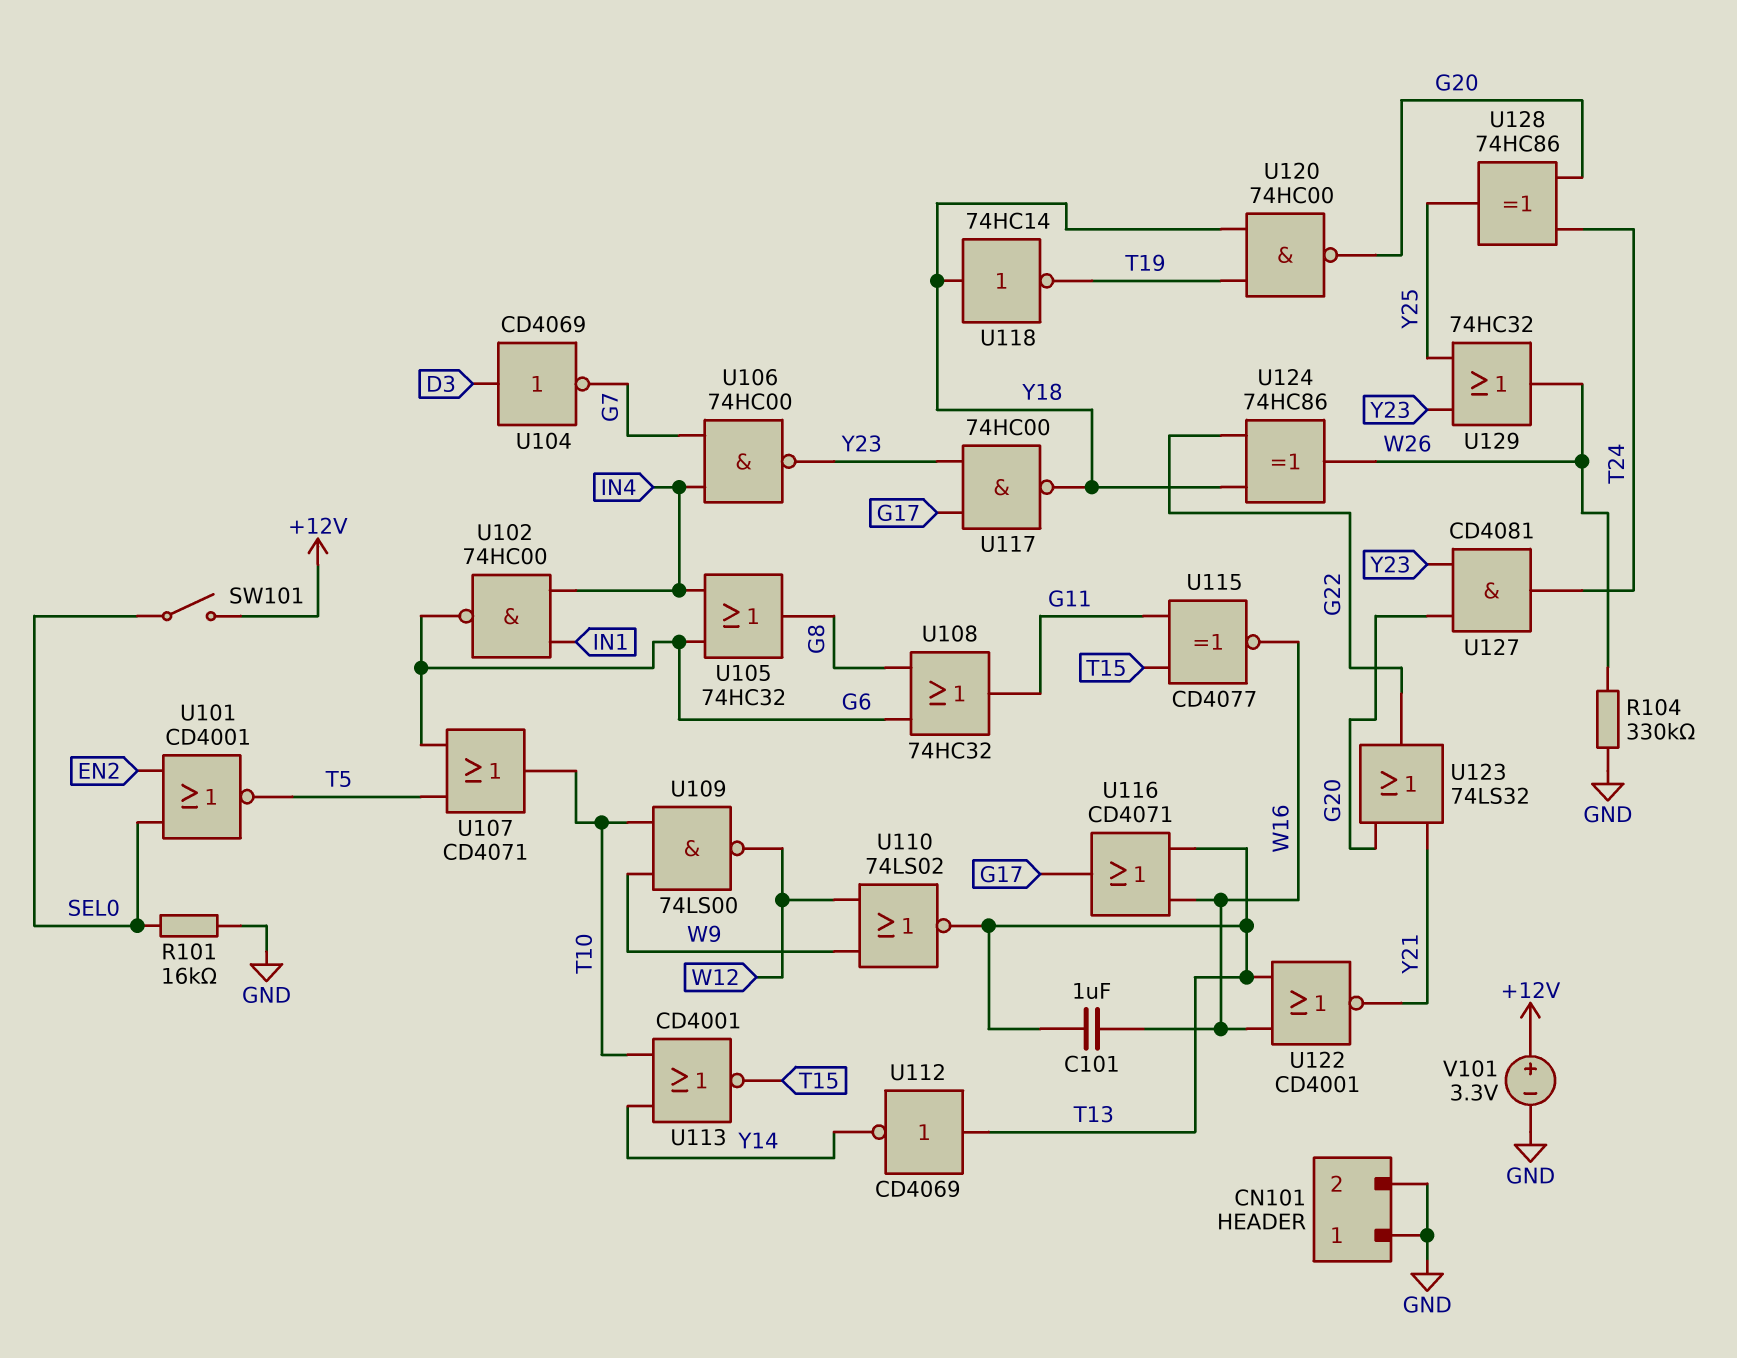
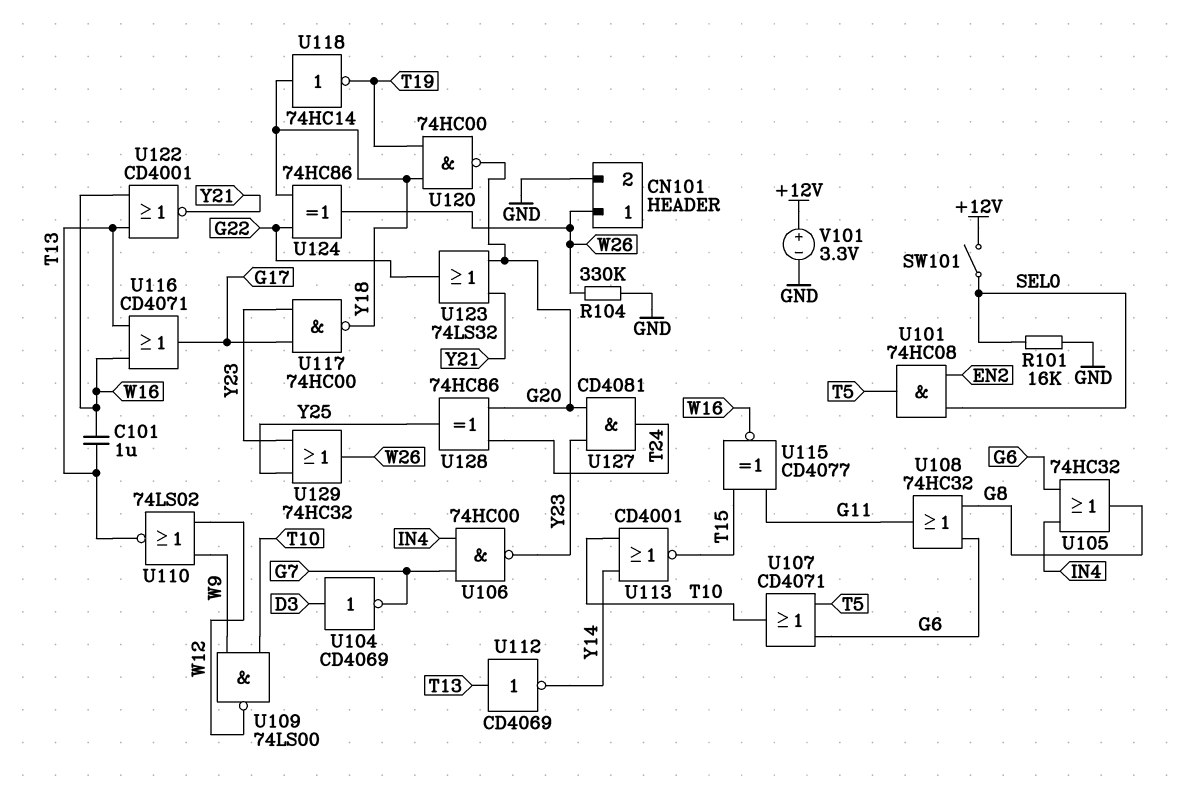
CN101 pin 1: GND -> W26
U101: NOR CD4001 (in EN2, in SEL0, out T5) -> AND 74HC08 (in EN2, in SEL0, out T5)
U102: NAND 74HC00 (in IN1, in IN4, out G6) -> none

